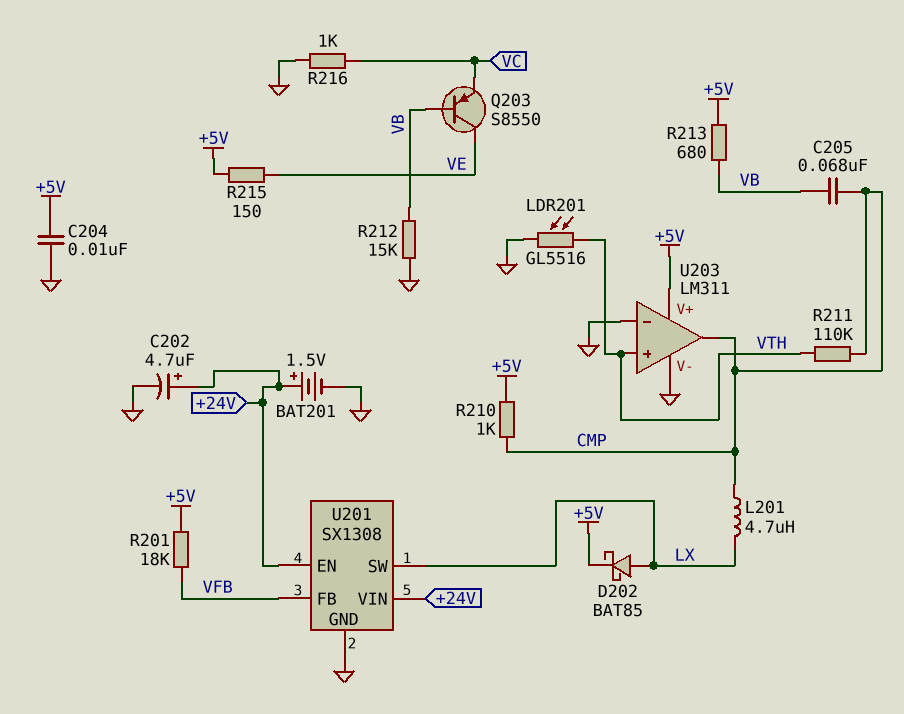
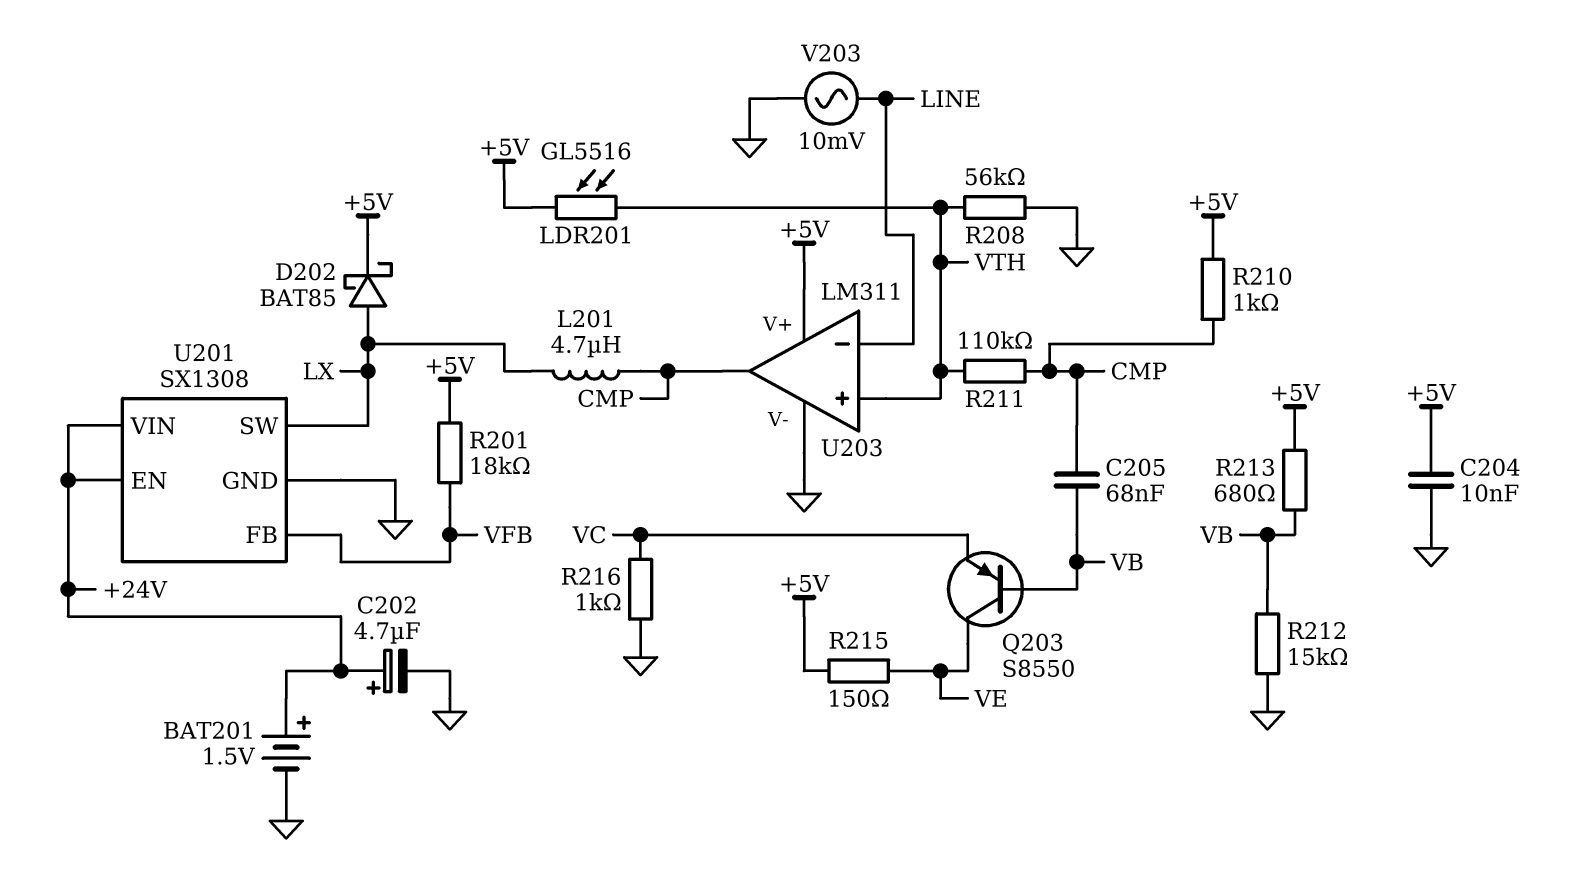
LDR201: GL5516 (GND, VTH) -> GL5516 (+5V, VTH)
R208: none -> 56k (GND, VTH)
U203 pin in-: GND -> LINE
V203: none -> AC 10mV (GND, LINE)

